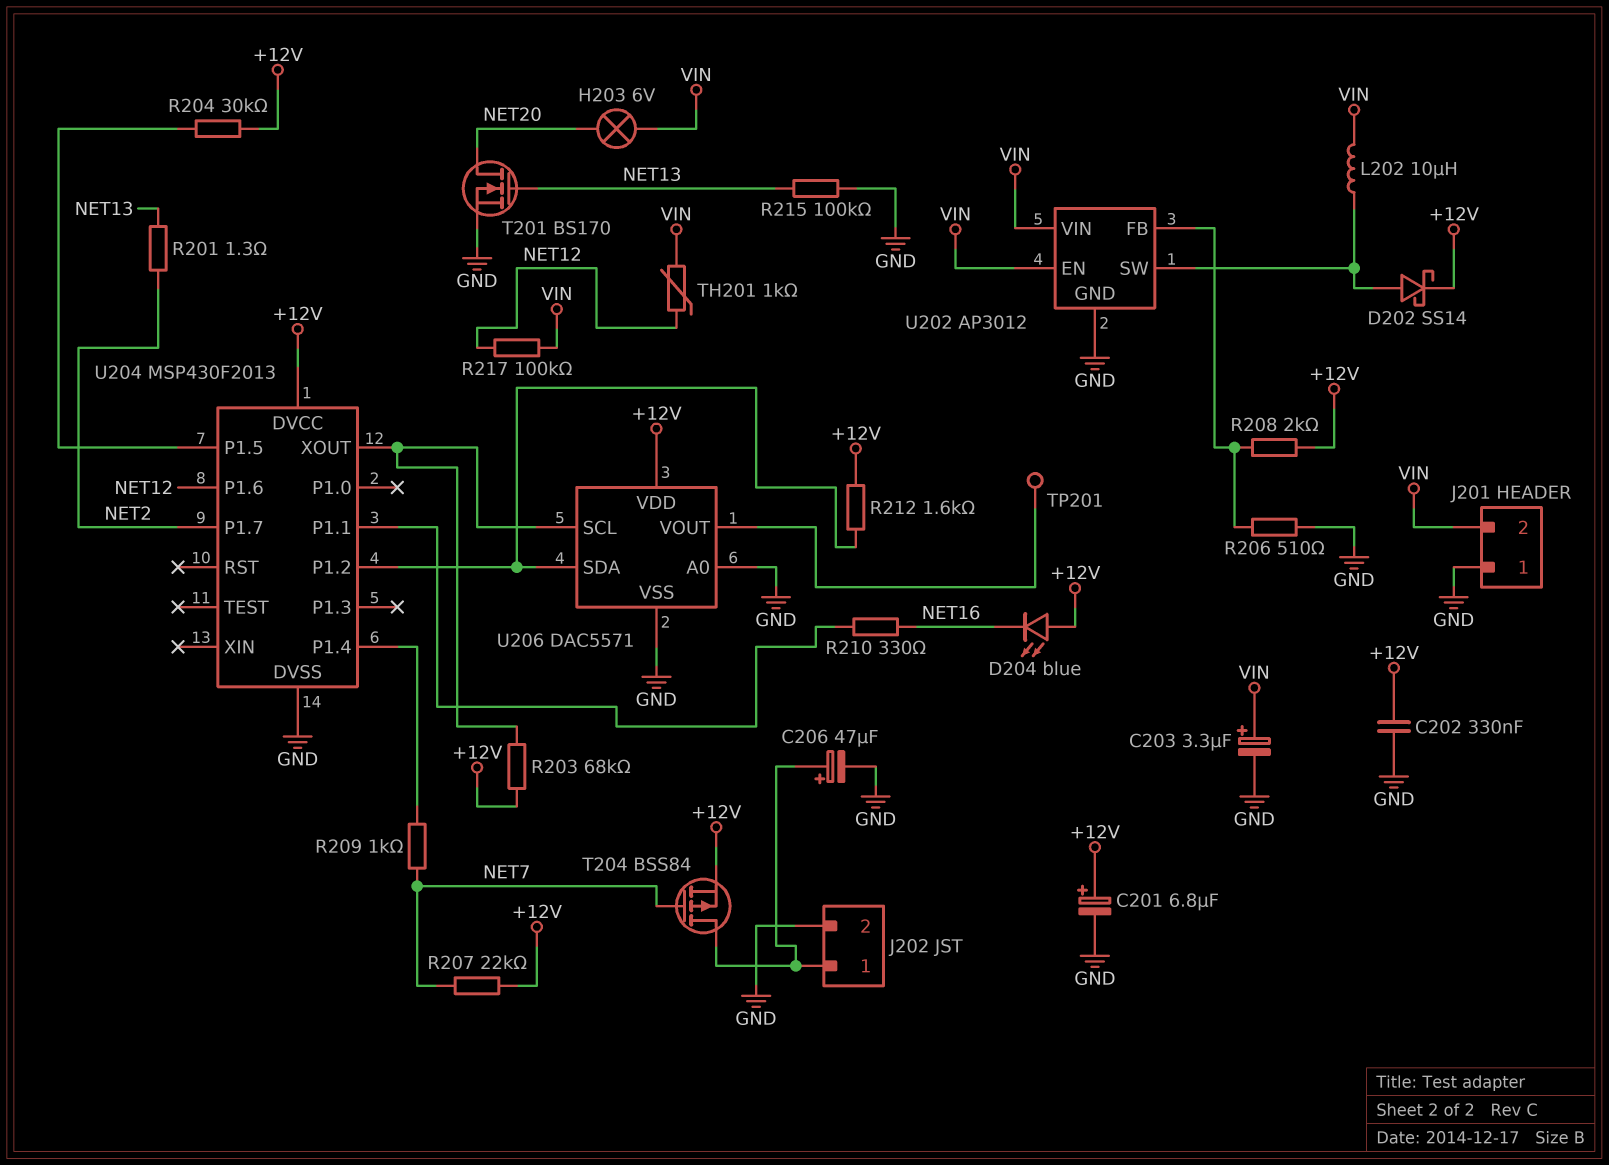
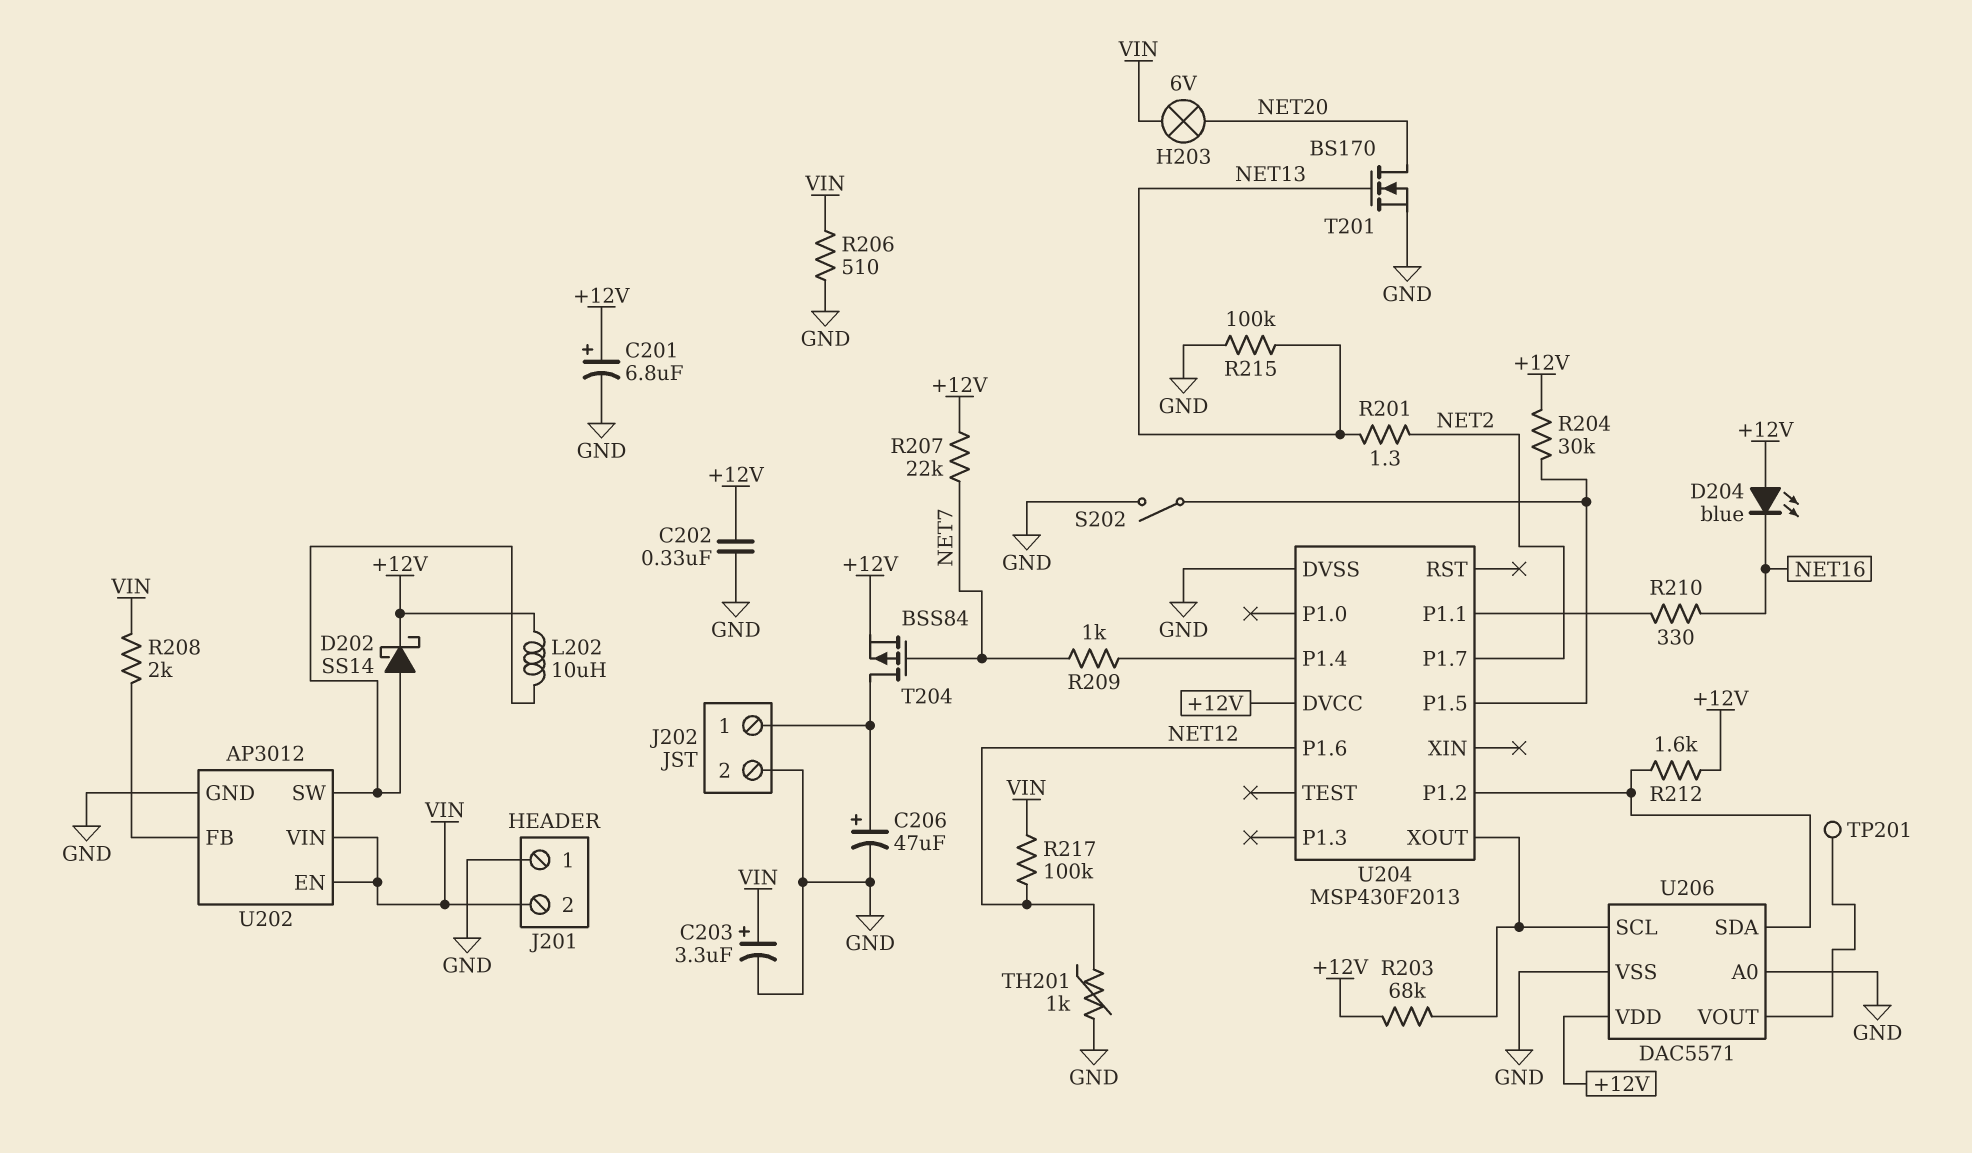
L202: 10uH (U202/SW, VIN) -> 10uH (+12V, U202/SW)
R206: 510 (GND, U202/FB) -> 510 (GND, VIN)
R208: 2k (+12V, U202/FB) -> 2k (U202/FB, VIN)
S202: none -> switch (GND, U204/P1.5)
TH201: 1k (NET12, VIN) -> 1k (GND, NET12)

